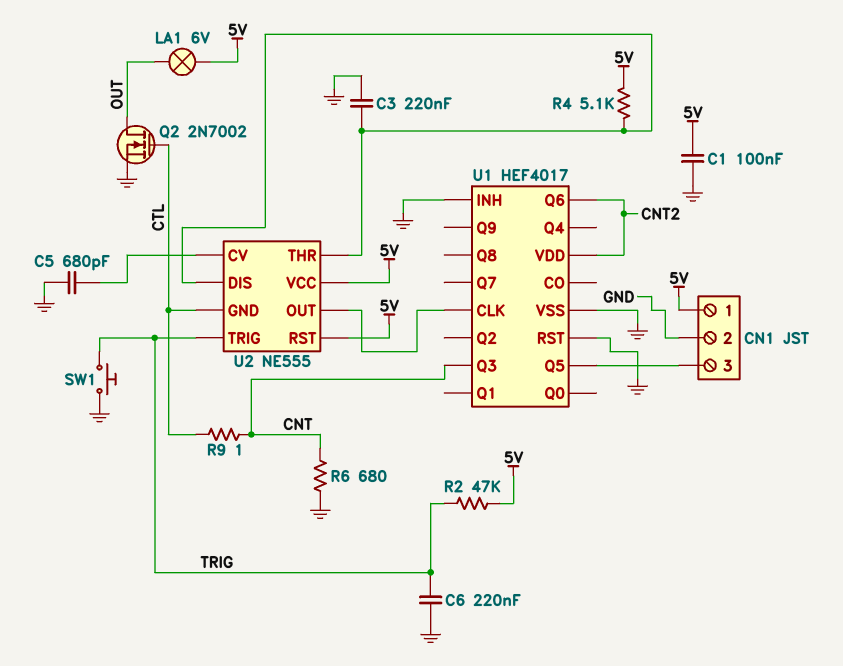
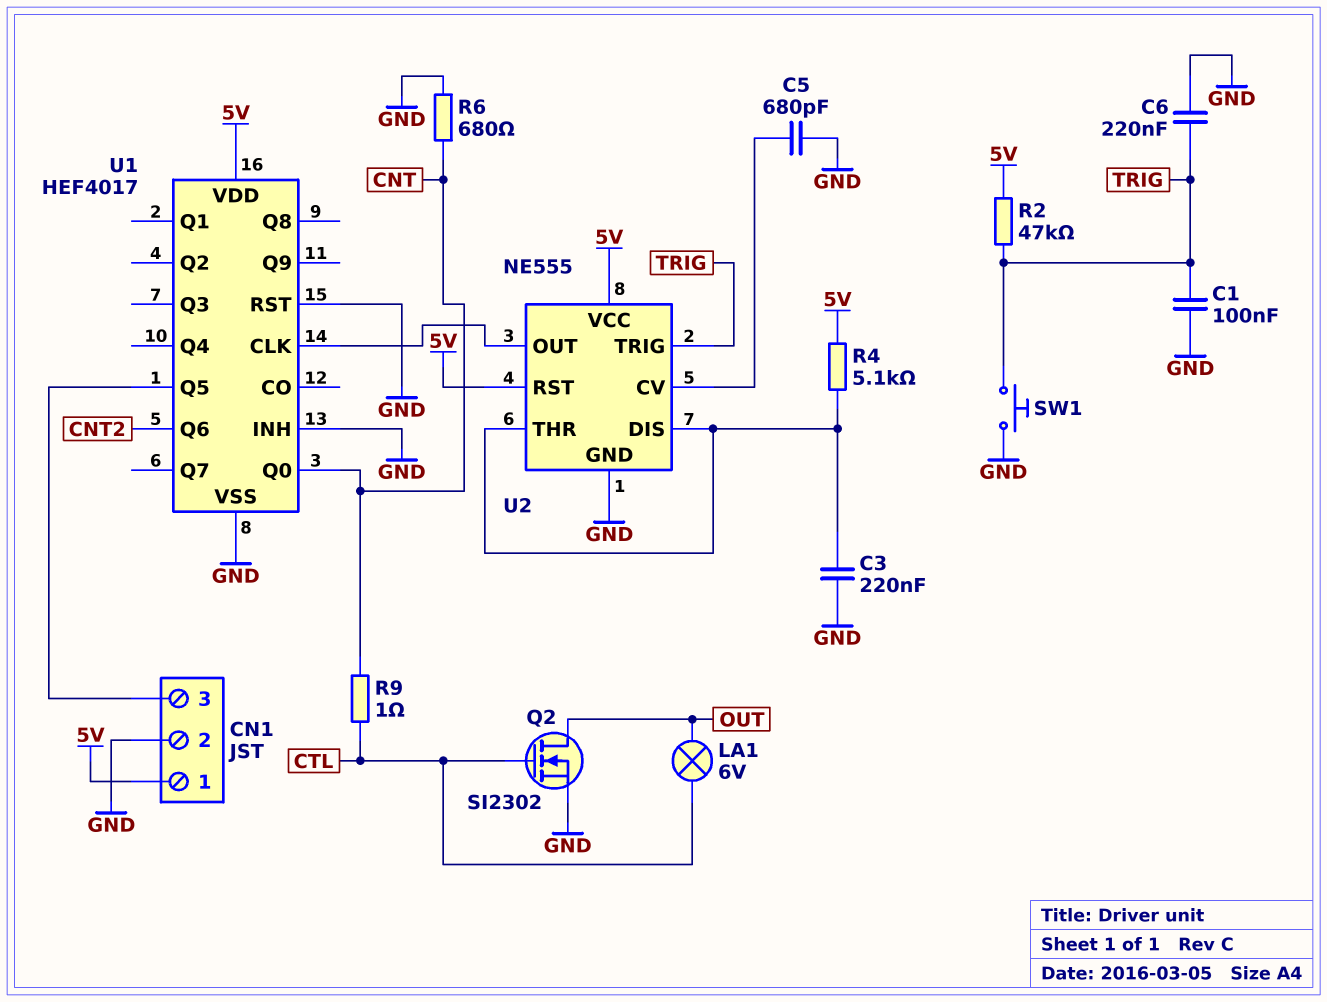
C1: 100nF (5V, GND) -> 100nF (GND, TRIG)
LA1: lamp 6V (5V, OUT) -> lamp 6V (CTL, OUT)
Q2: NMOS 2N7002 (G CTL, D OUT, S GND) -> NMOS SI2302 (G CTL, D OUT, S GND)
U1 pin Q0: none -> CNT
U1 pin Q3: CNT -> none
U1 pin VDD: CNT2 -> 5V
U2 pin GND: CTL -> GND

